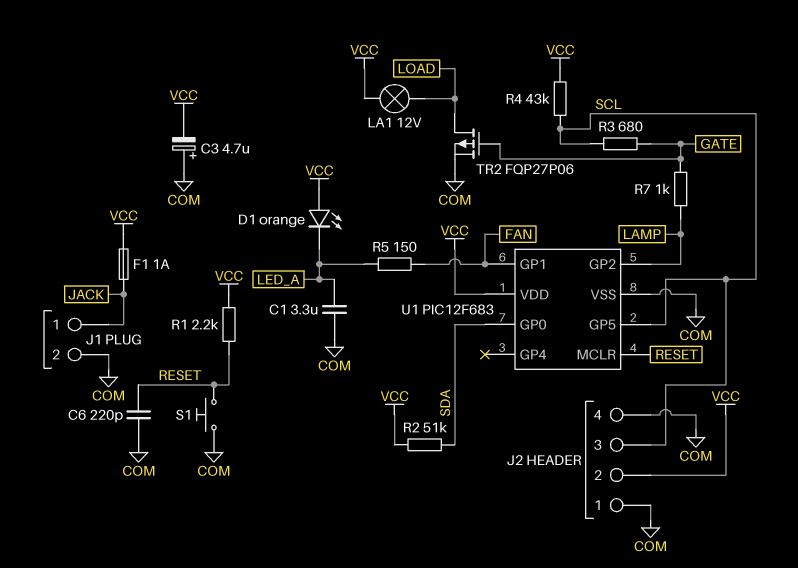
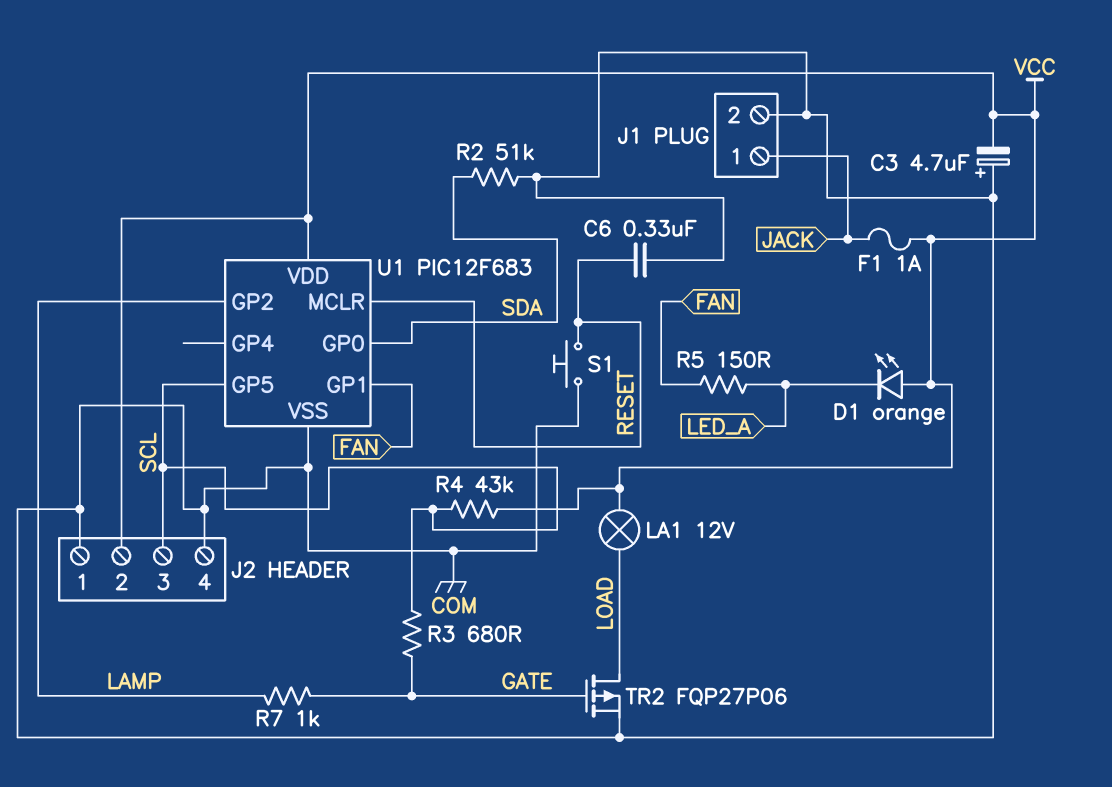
C1: 3.3uF (COM, LED_A) -> none
C6: 220pF (COM, RESET) -> 330nF (COM, RESET)
R1: 2.2k (RESET, VCC) -> none
R2: 51k (SDA, VCC) -> 51k (COM, SDA)

